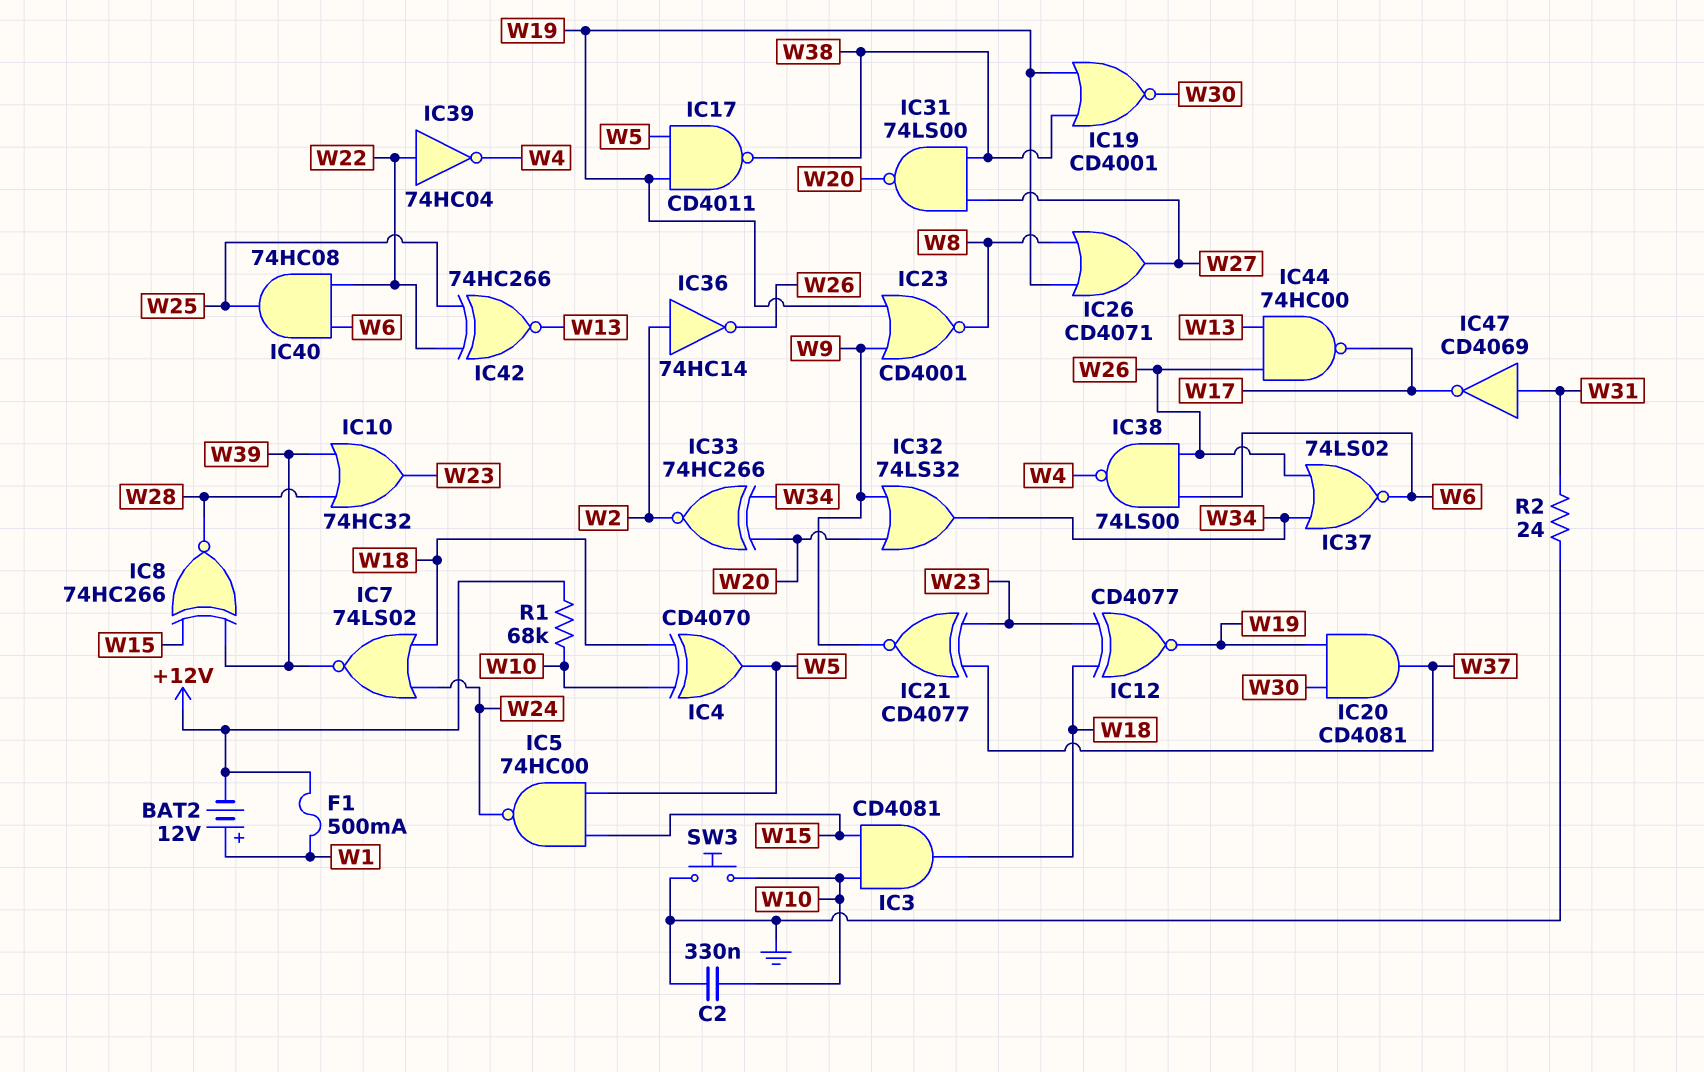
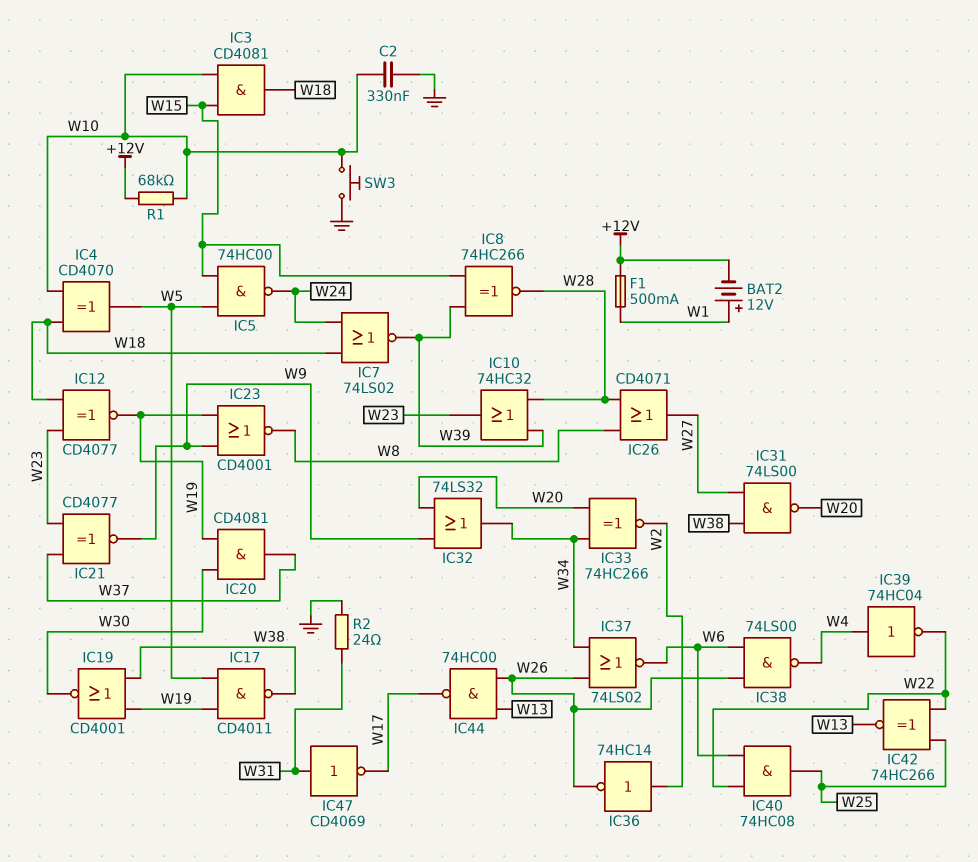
IC26: OR CD4071 (in W8, in W19, out W27) -> OR CD4071 (in W8, in W28, out W27)
IC39: NOT 74HC04 (in W22, out W4) -> NOT 74HC04 (in W4, out W22)

